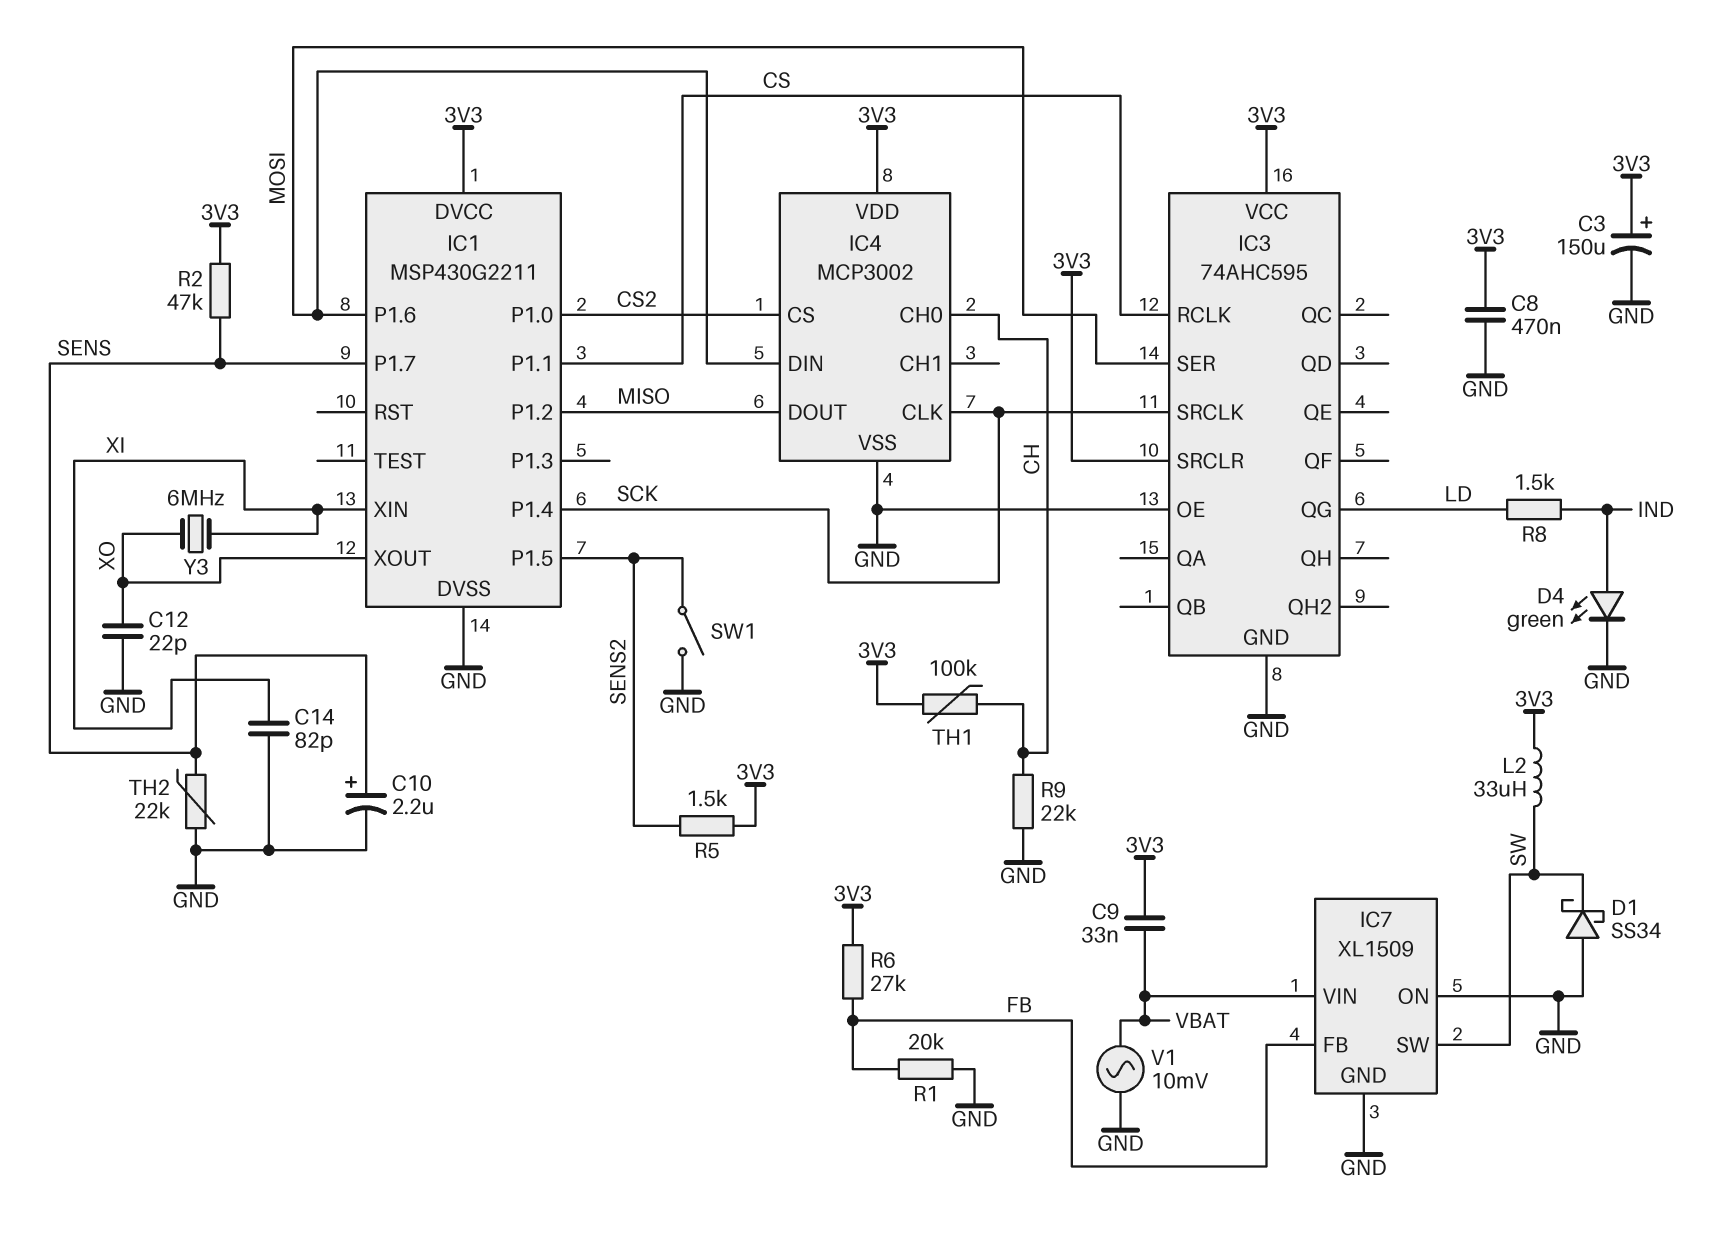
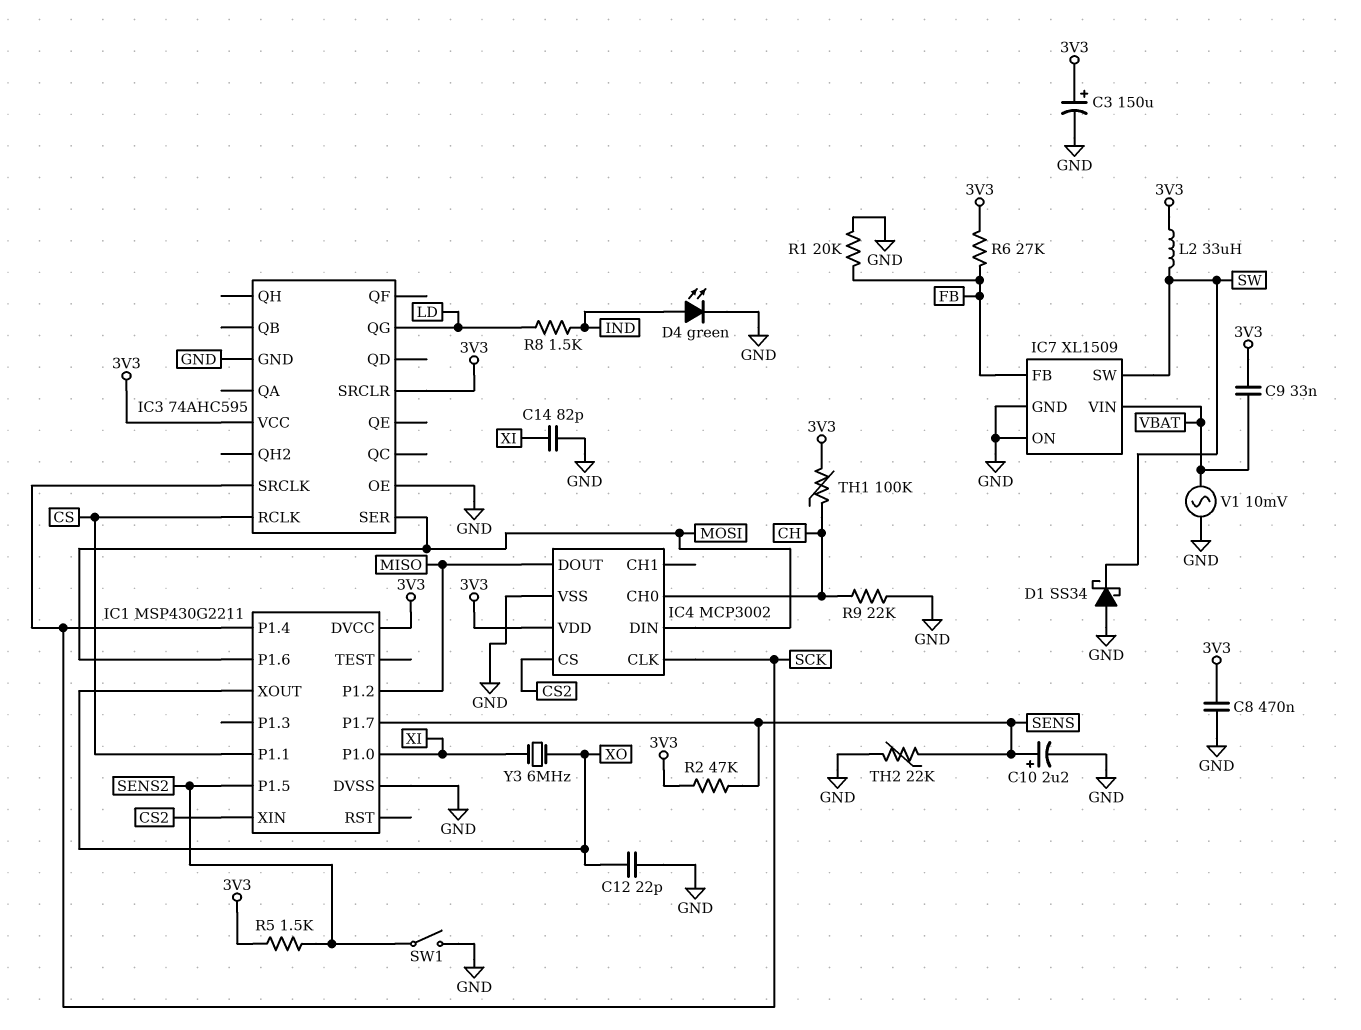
IC1 pin P1.0: CS2 -> XI
IC1 pin XIN: XI -> CS2

